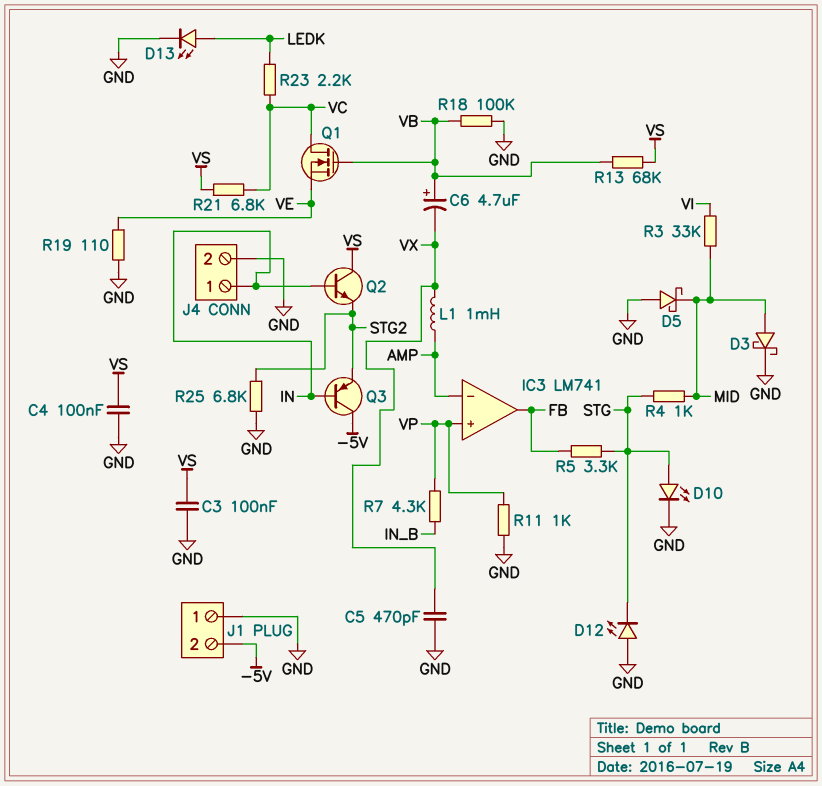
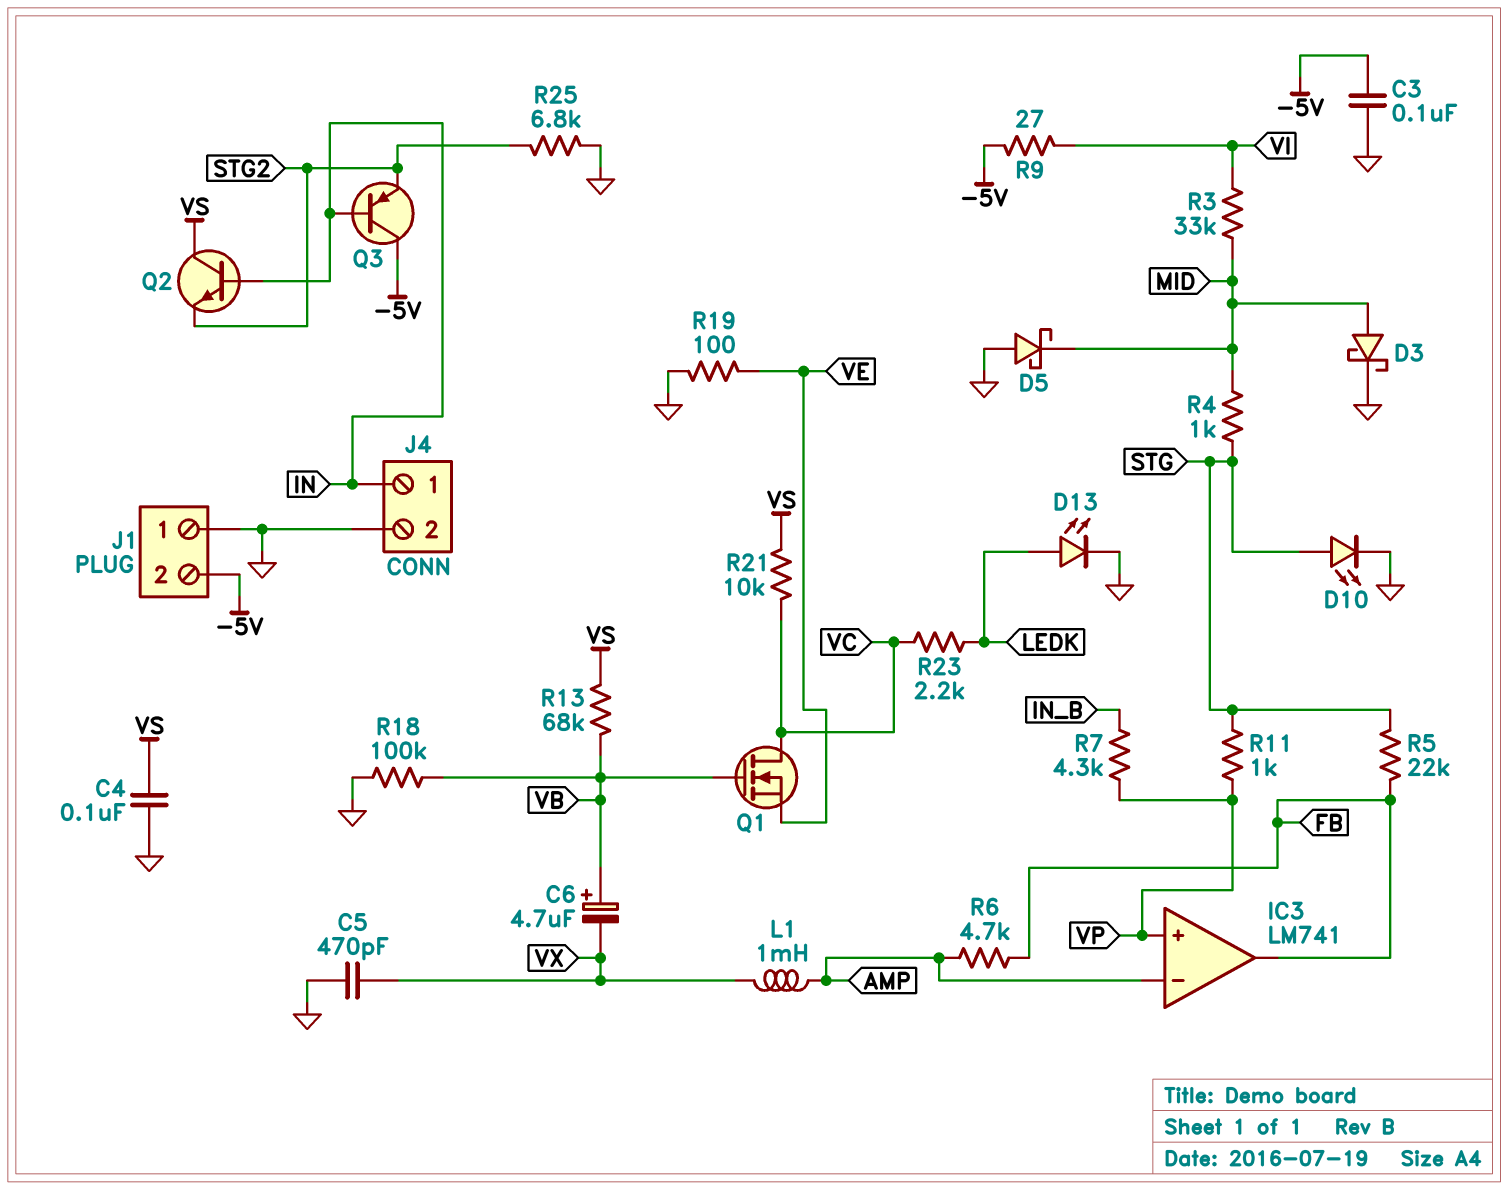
C3: 100nF (GND, VS) -> 100nF (-5V, GND)
D12: LED (A GND, K STG) -> none
R5: 3.3k (FB, STG) -> 22k (FB, STG)
R6: none -> 4.7k (AMP, FB)
R9: none -> 27 (-5V, VI)
R11: 1k (GND, VP) -> 1k (STG, VP)
R19: 110 (GND, VE) -> 100 (GND, VE)
R21: 6.8k (VC, VS) -> 10k (VC, VS)

